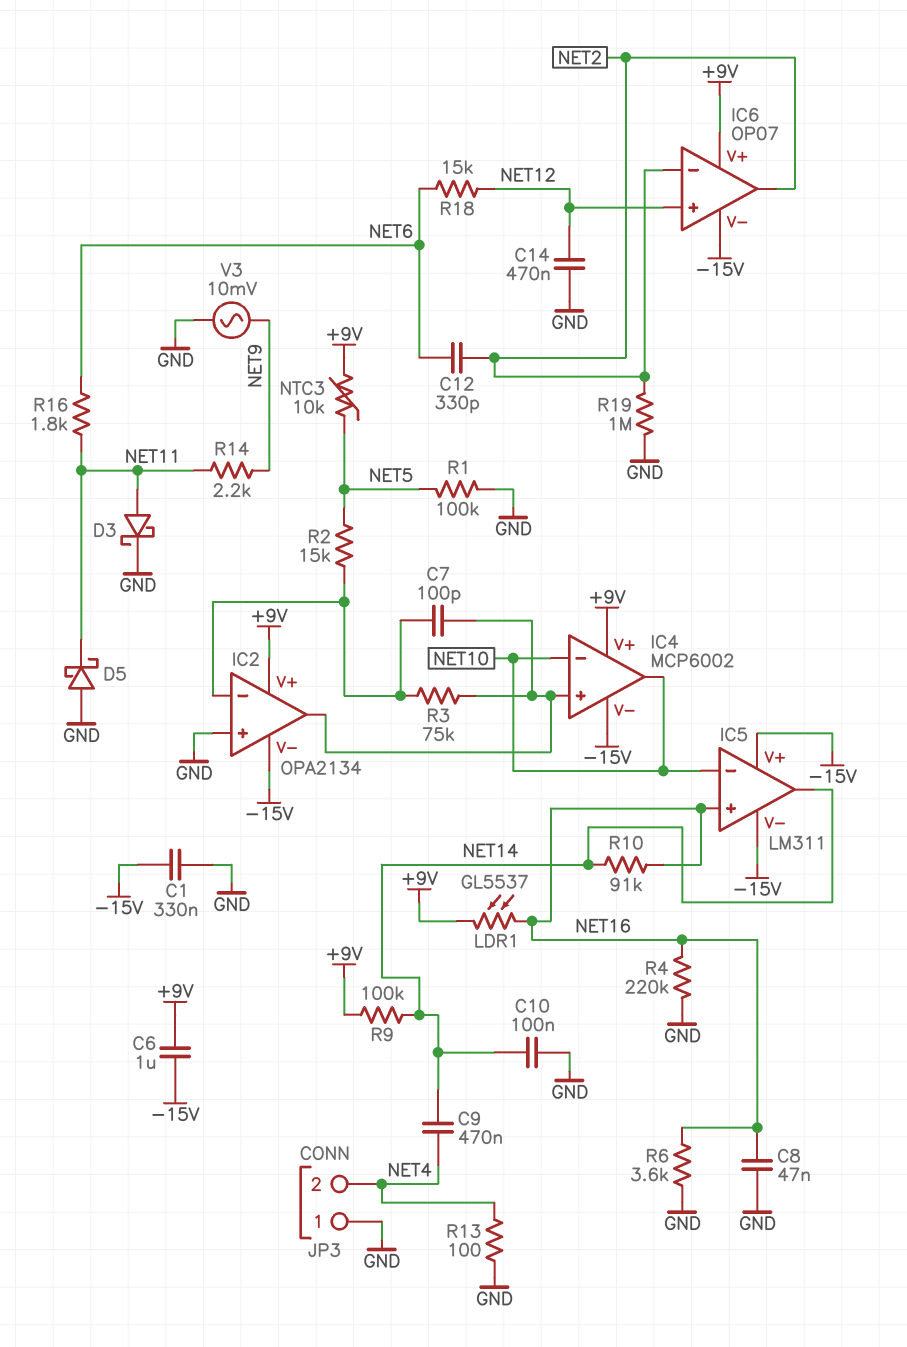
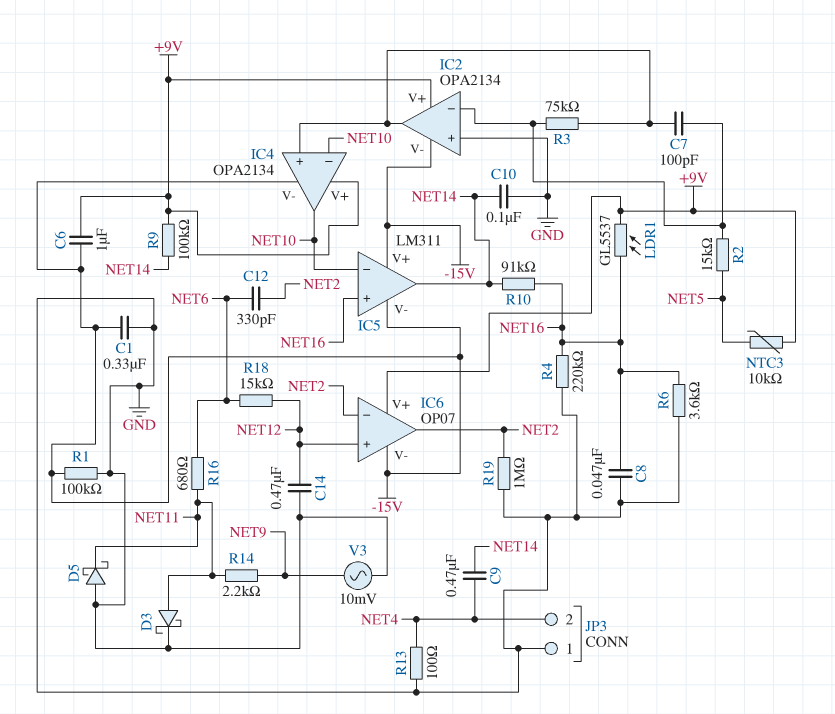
IC4: MCP6002 -> OPA2134
R1: 100k (GND, NET5) -> 100k (-15V, GND)
R16: 1.8k (NET6, NET11) -> 680 (NET6, NET11)

